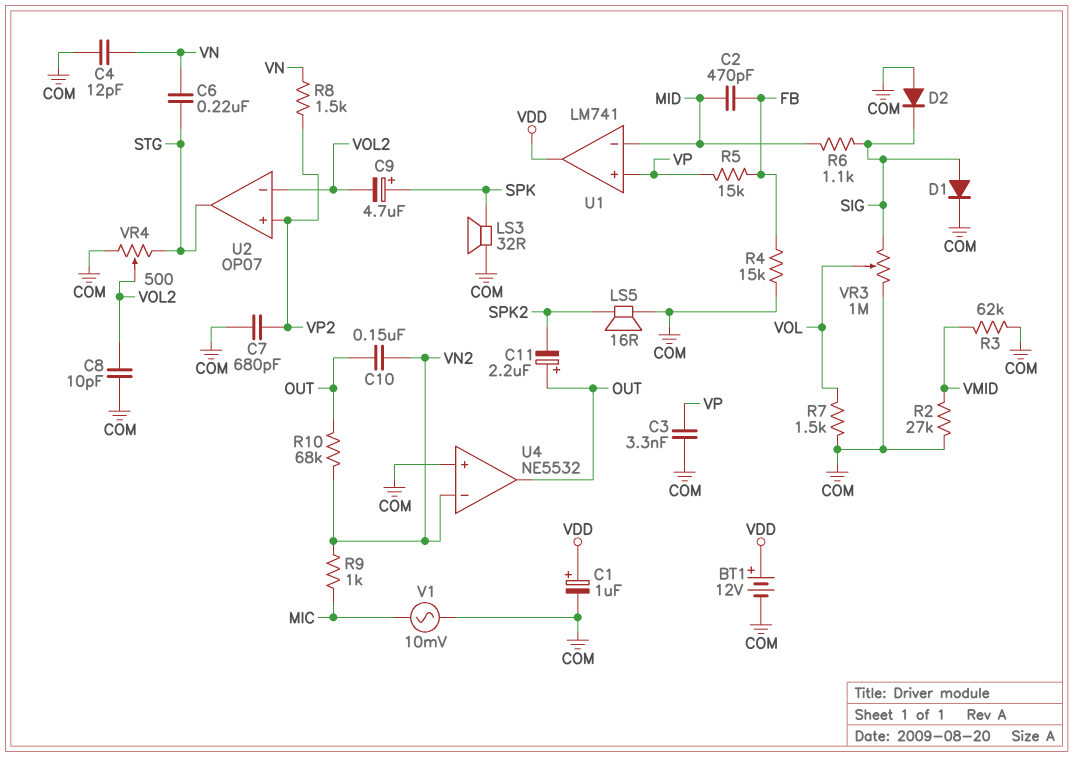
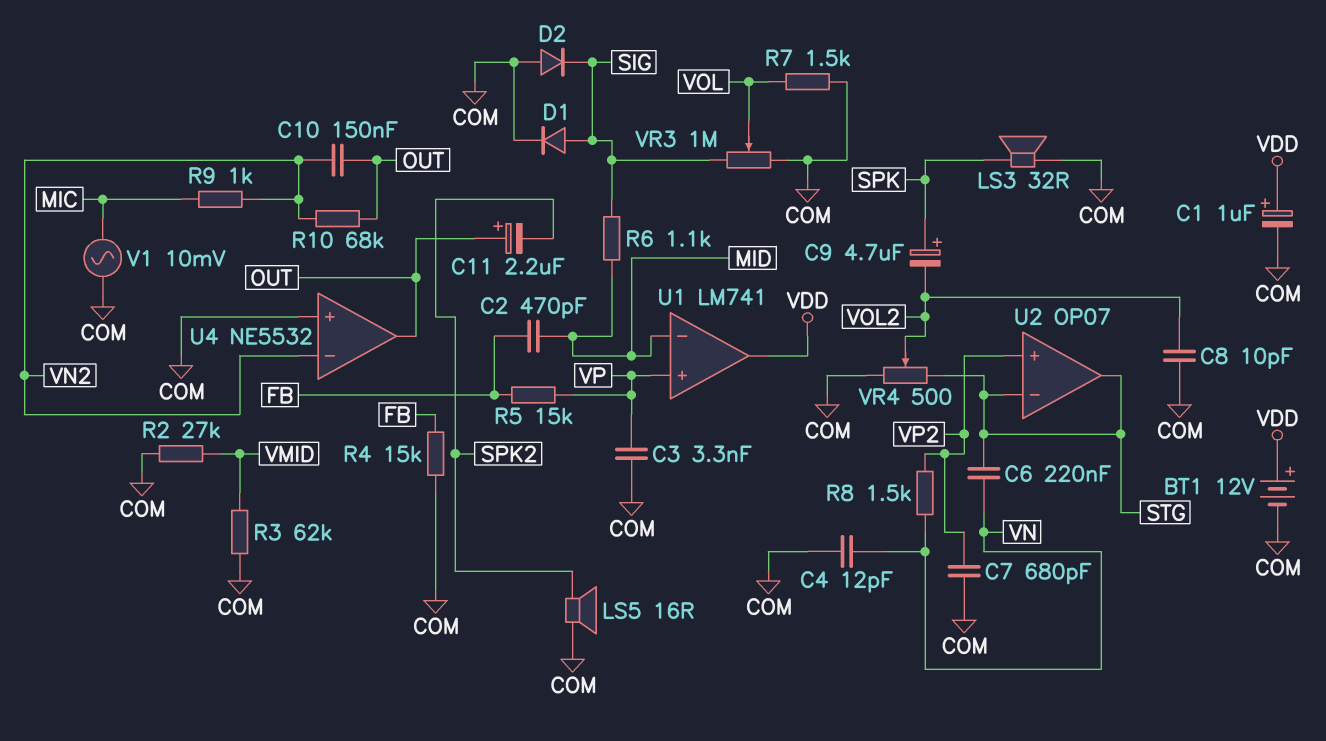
U2 pin in-: VOL2 -> STG

